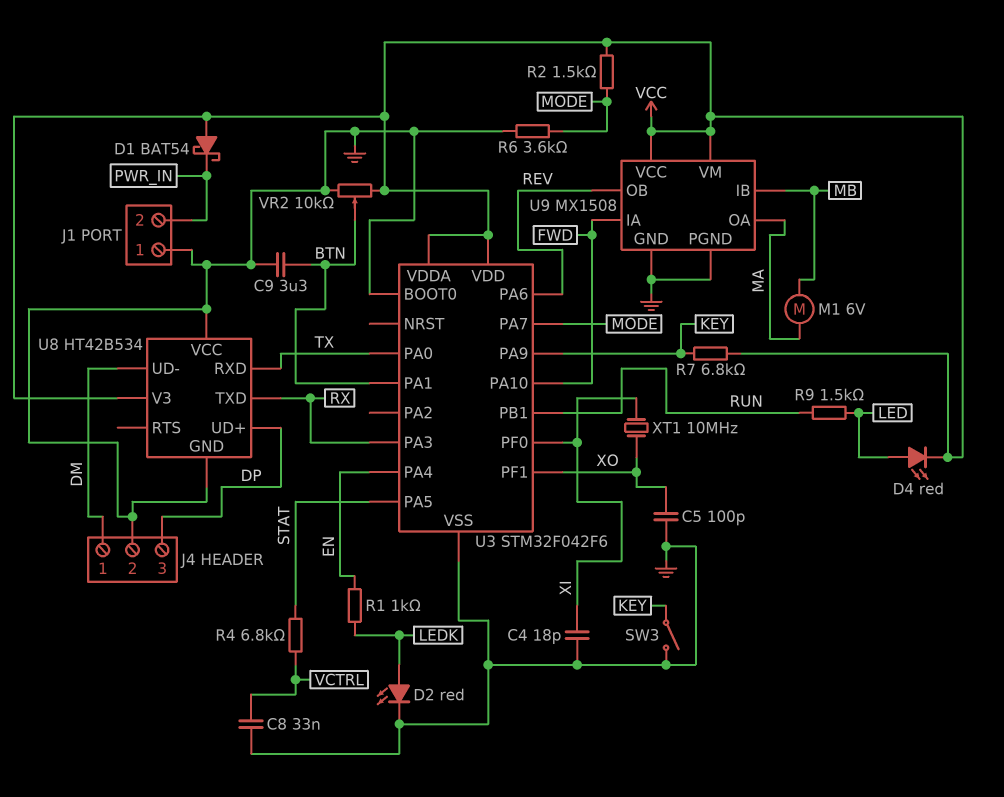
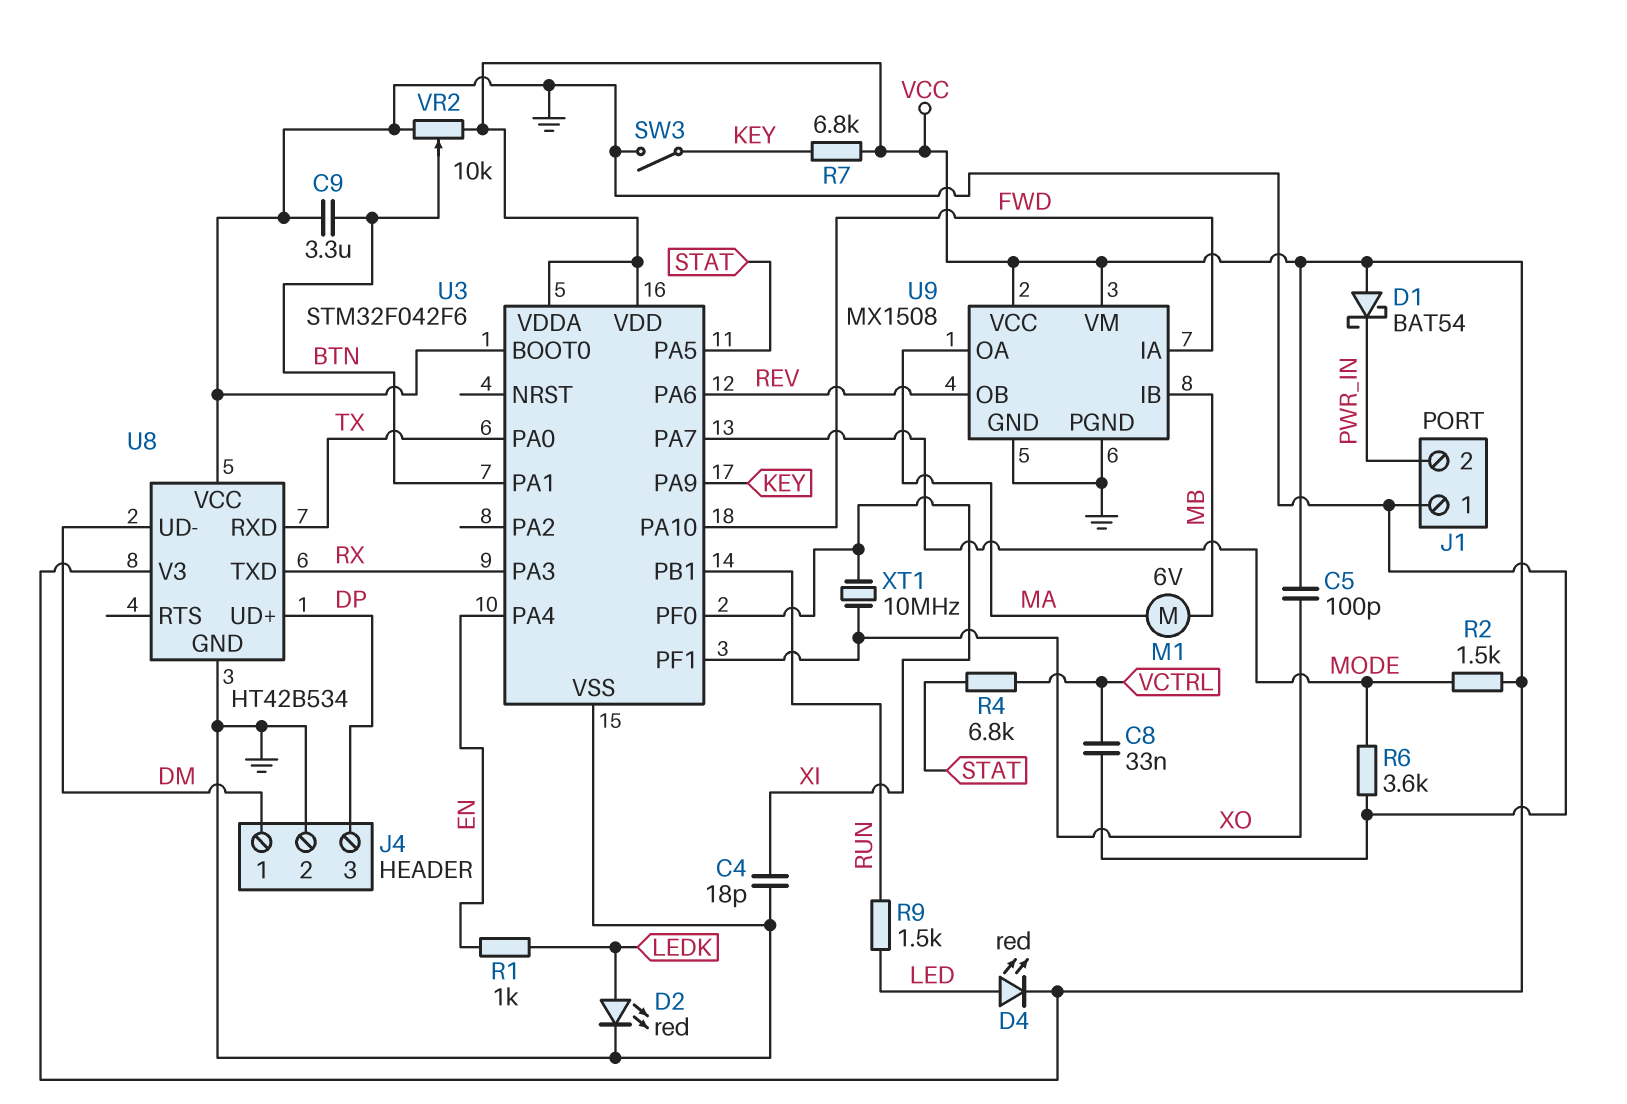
C5: 100pF (GND, XO) -> 100pF (VCC, XO)

